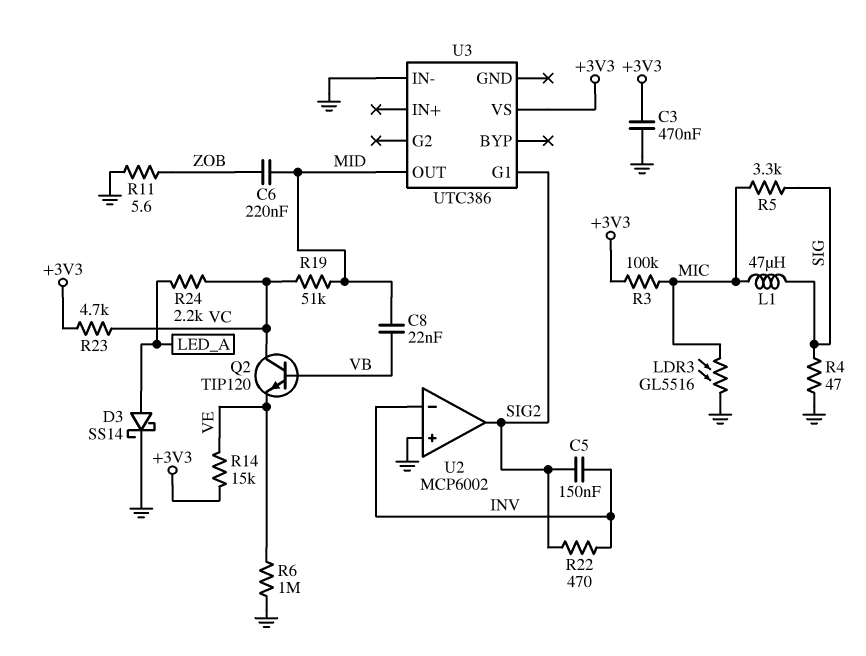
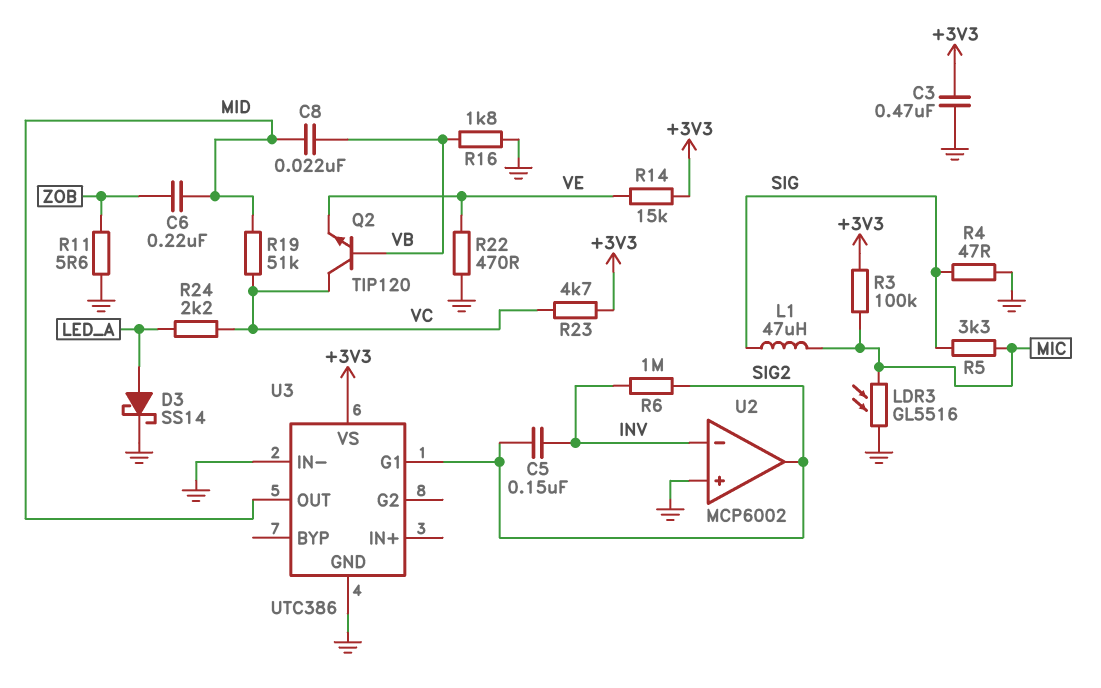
R6: 1M (GND, VE) -> 1M (INV, SIG2)
R16: none -> 1.8k (GND, VB)
R22: 470 (INV, SIG2) -> 470 (GND, VE)
U3 pin GND: none -> GND

